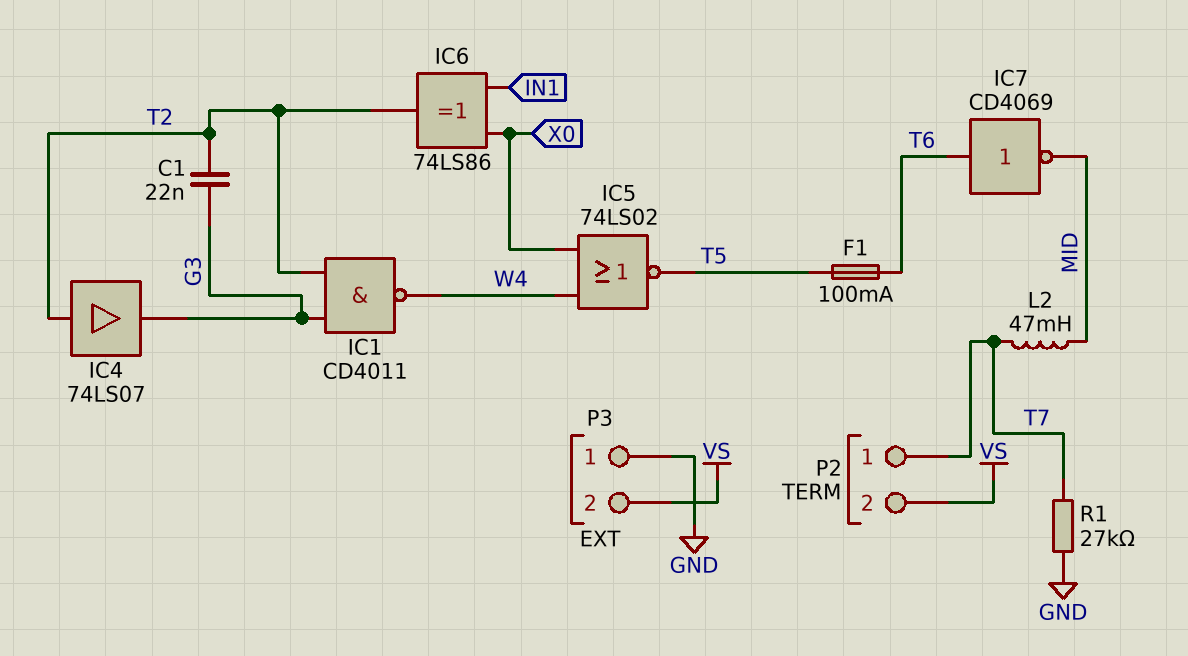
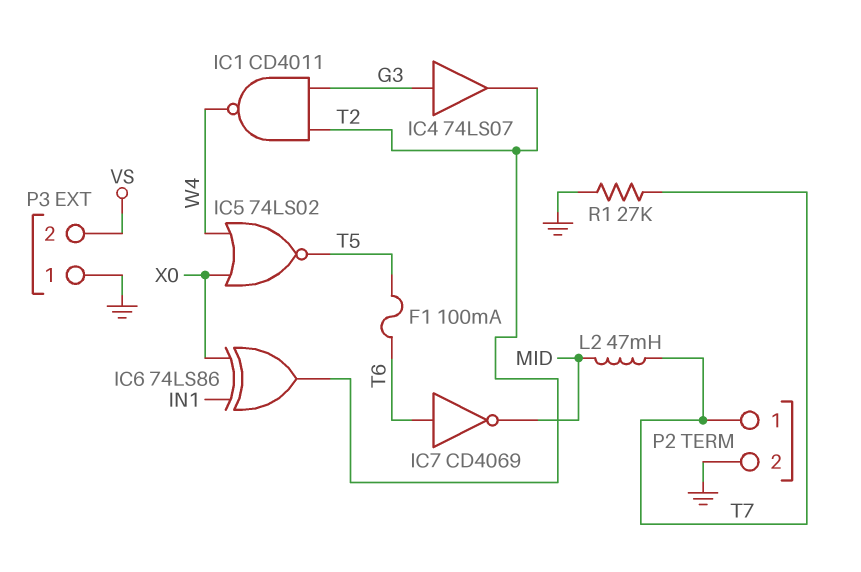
C1: 22nF (G3, T2) -> none
IC4: buffer 74LS07 (in T2, out G3) -> buffer 74LS07 (in G3, out T2)
P2 pin 2: VS -> GND

